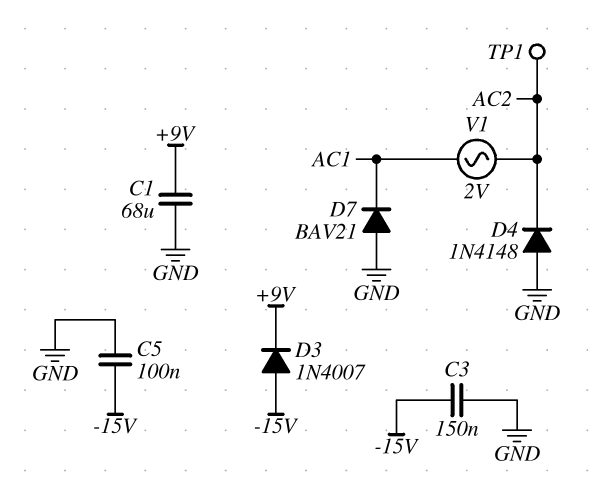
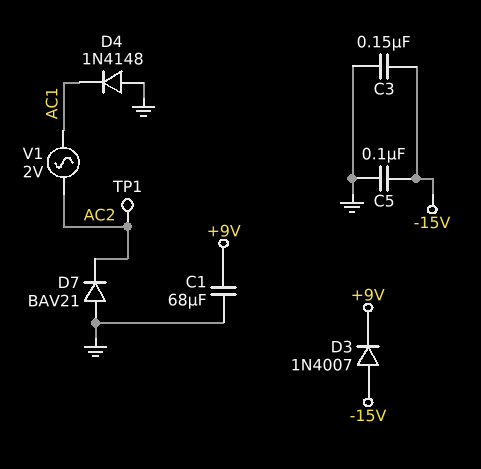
D4: diode 1N4148 (A GND, K AC2) -> diode 1N4148 (A GND, K AC1)
D7: diode BAV21 (A GND, K AC1) -> diode BAV21 (A GND, K AC2)

